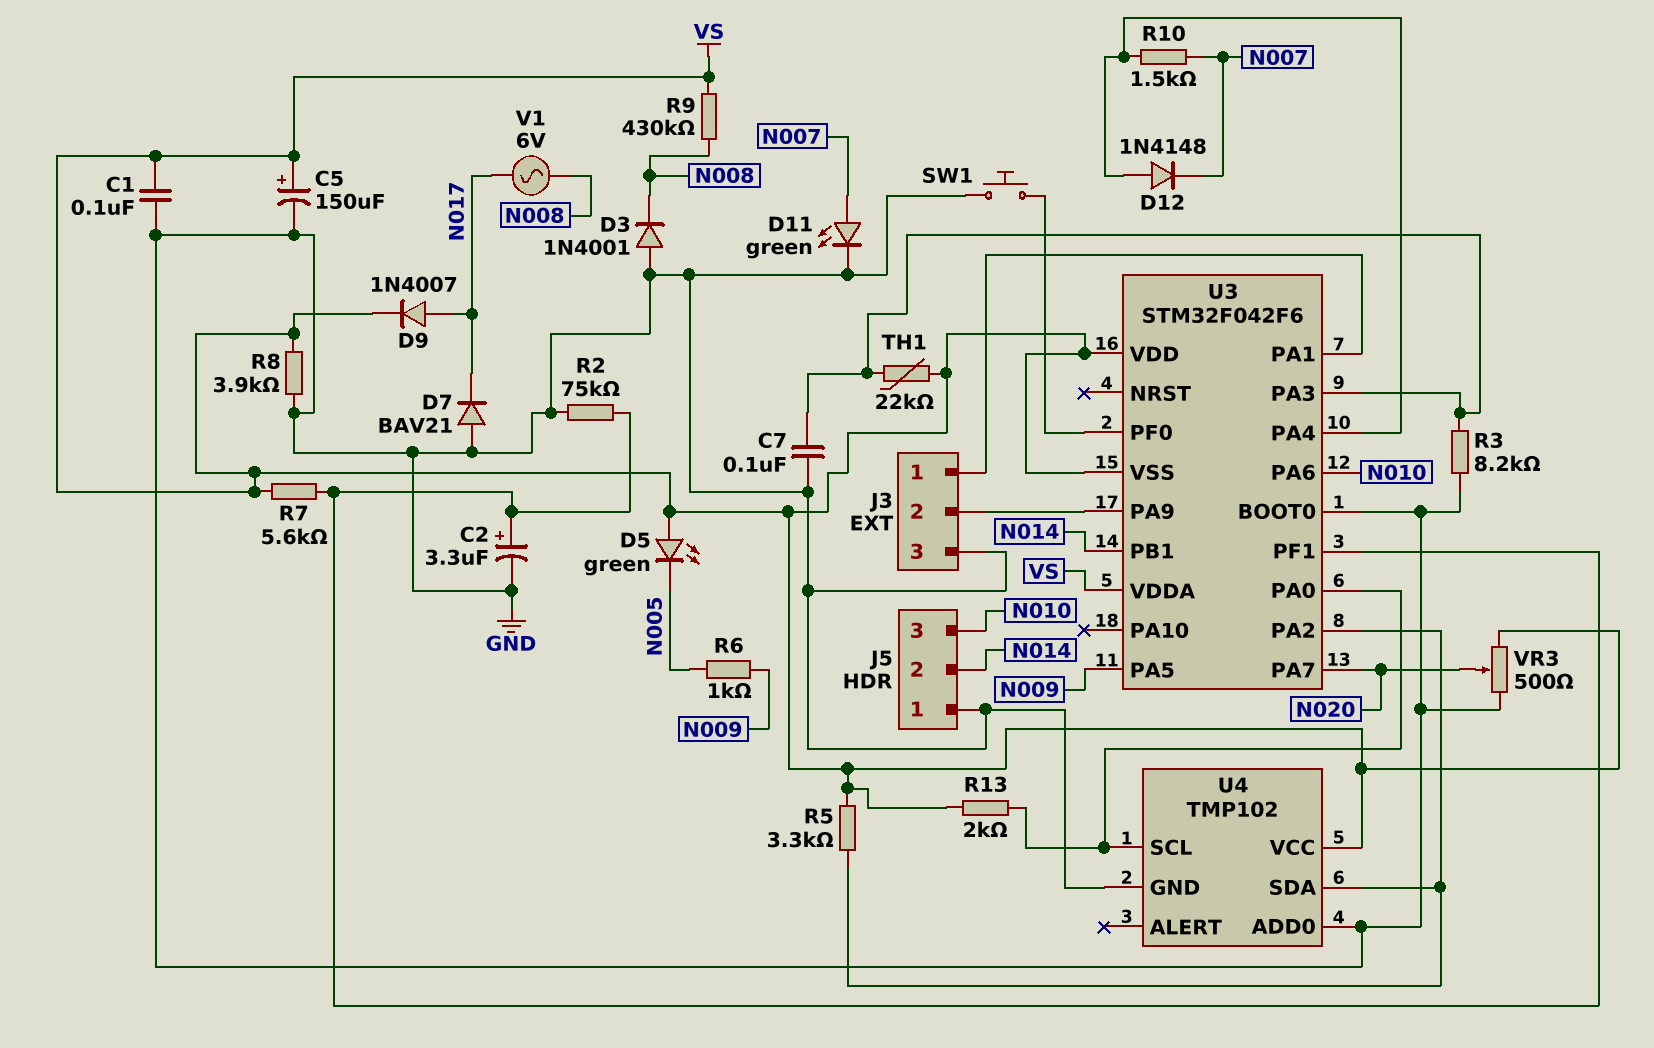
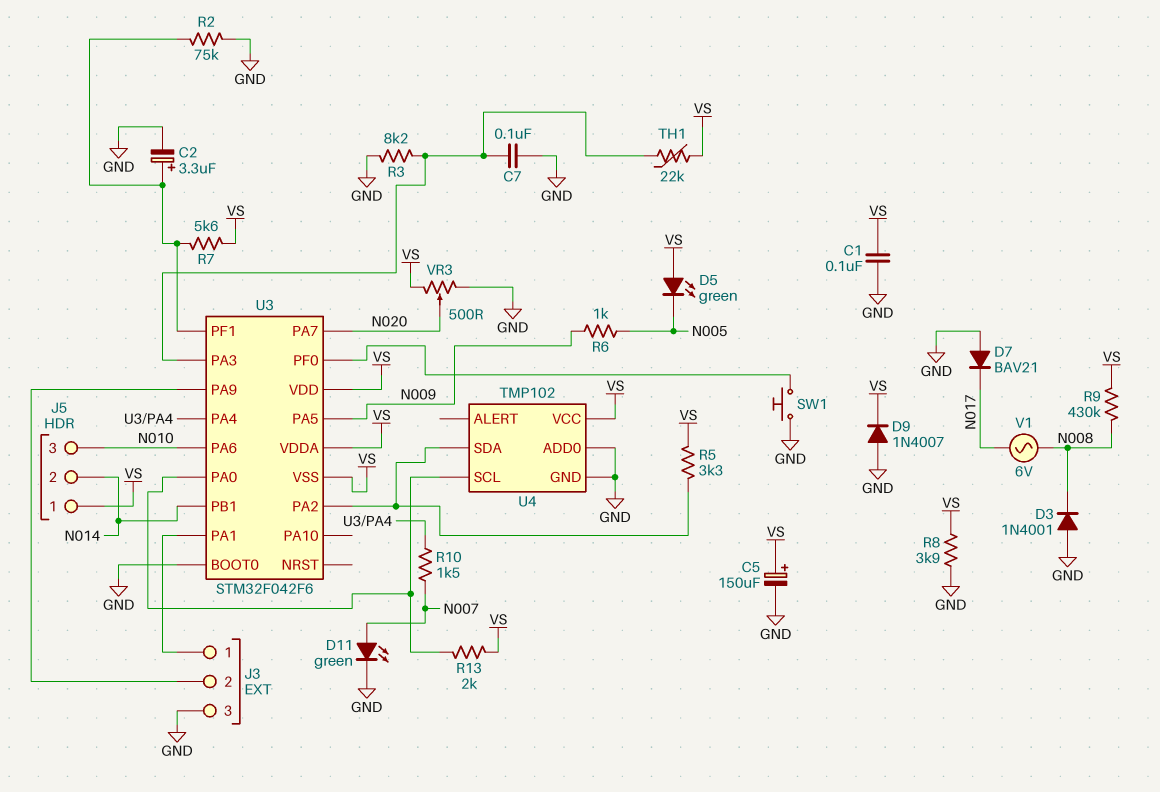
D9: diode 1N4007 (A N017, K VS) -> diode 1N4007 (A GND, K VS)
D12: diode 1N4148 (A U3/PA4, K N007) -> none
J5 pin 1: GND -> VS

